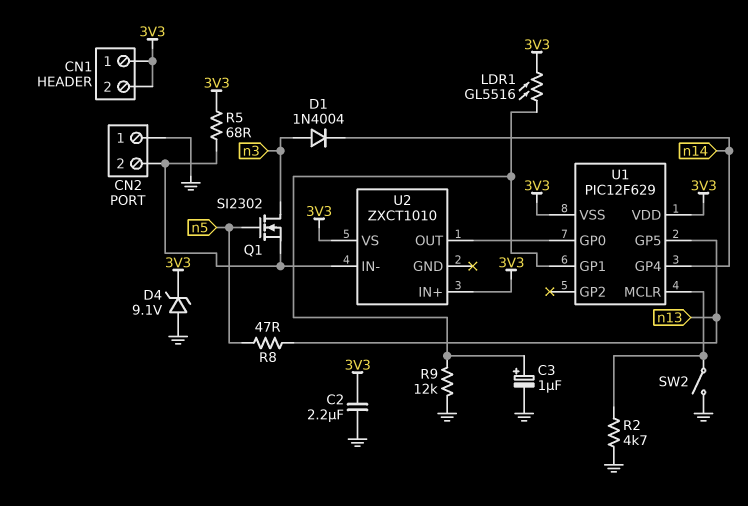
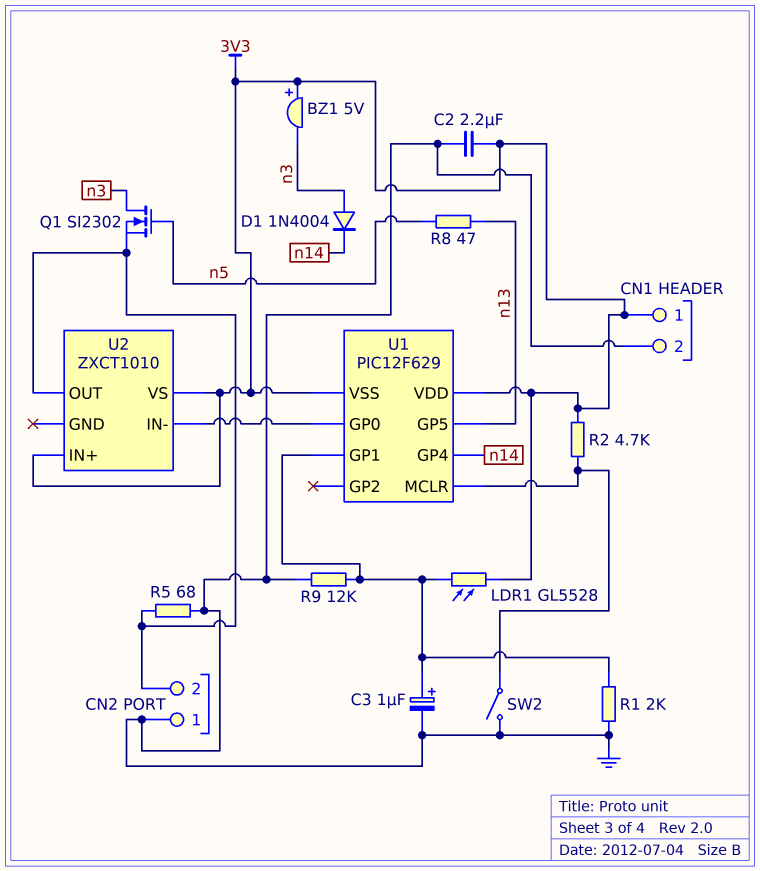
BZ1: none -> buzzer 5V (plus 3V3, minus n3)
CN1 pin 2: 3V3 -> GND
D4: zener 9.1V (A GND, K 3V3) -> none
LDR1: GL5516 (3V3, U1/GP1) -> GL5528 (3V3, U1/GP1)
R1: none -> 2k (GND, U1/GP1)
R2: 4.7k (GND, U1/MCLR) -> 4.7k (3V3, U1/MCLR)
R5: 68 (3V3, CN2/2) -> 68 (CN2/2, GND)
U2 pin IN-: CN2/2 -> U1/GP0
U2 pin OUT: U1/GP0 -> CN2/2

